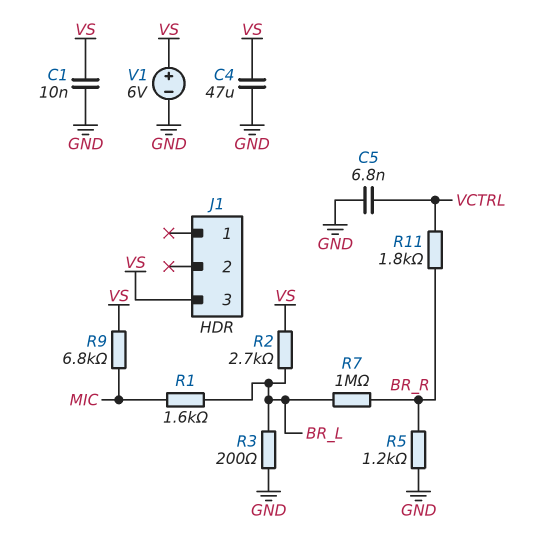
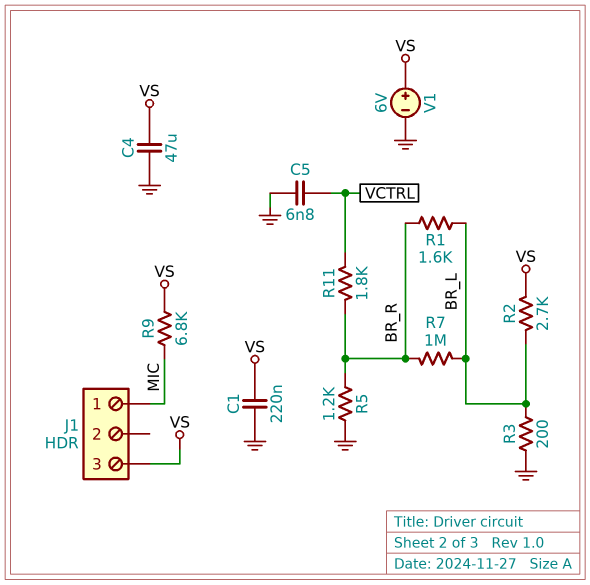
C1: 10nF (GND, VS) -> 220nF (GND, VS)
J1 pin 1: none -> MIC
R1: 1.6k (BR_L, MIC) -> 1.6k (BR_L, BR_R)

